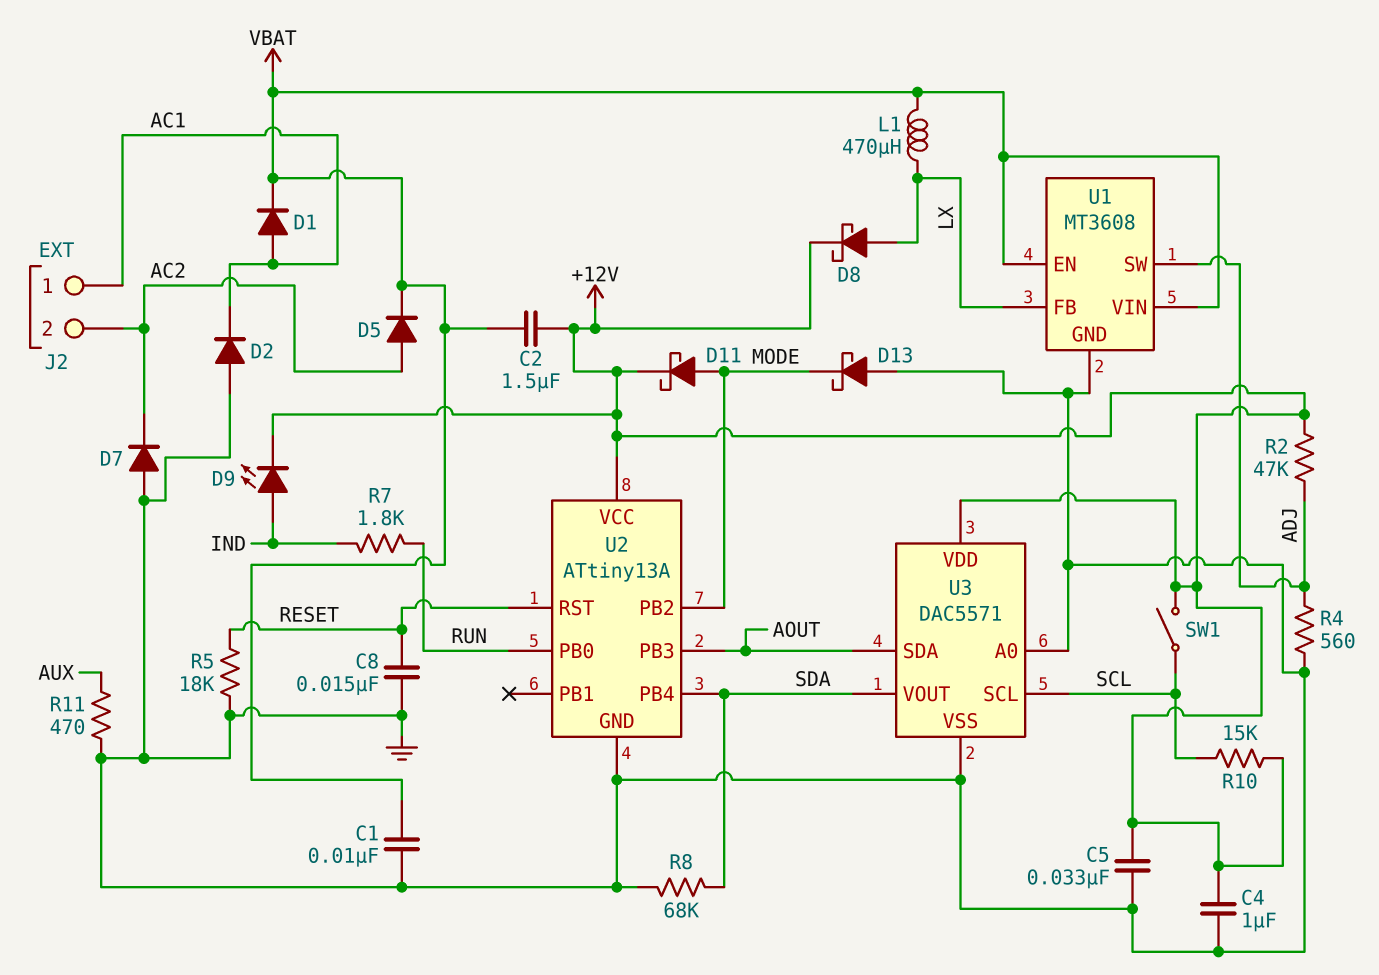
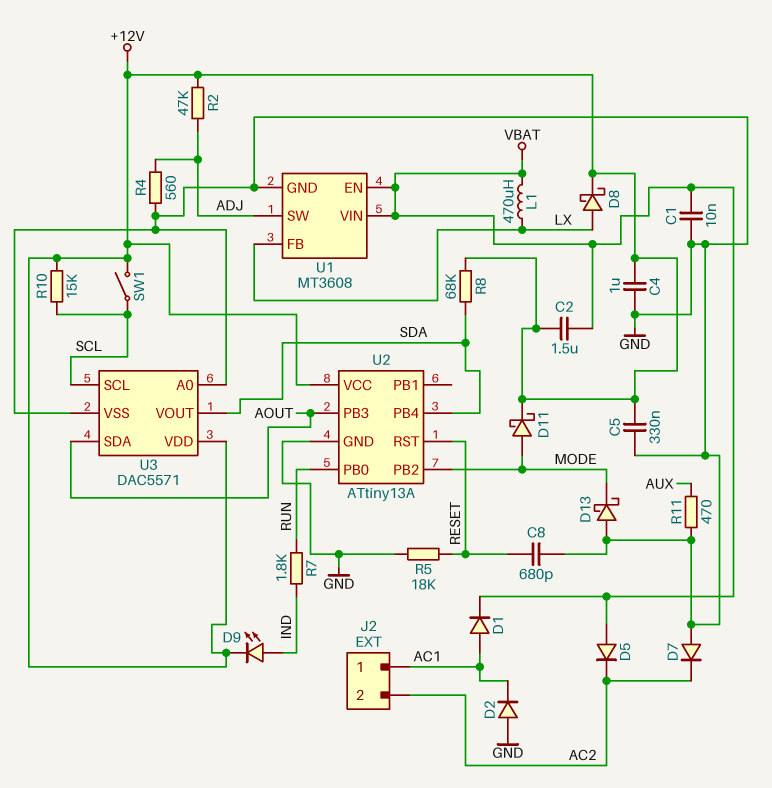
C5: 33nF (+12V, GND) -> 330nF (+12V, GND)
C8: 15nF (GND, RESET) -> 680pF (GND, RESET)
D5: diode (A AC2, K VBAT) -> diode (A VBAT, K AC2)
R8: 68k (GND, SDA) -> 68k (+12V, SDA)

